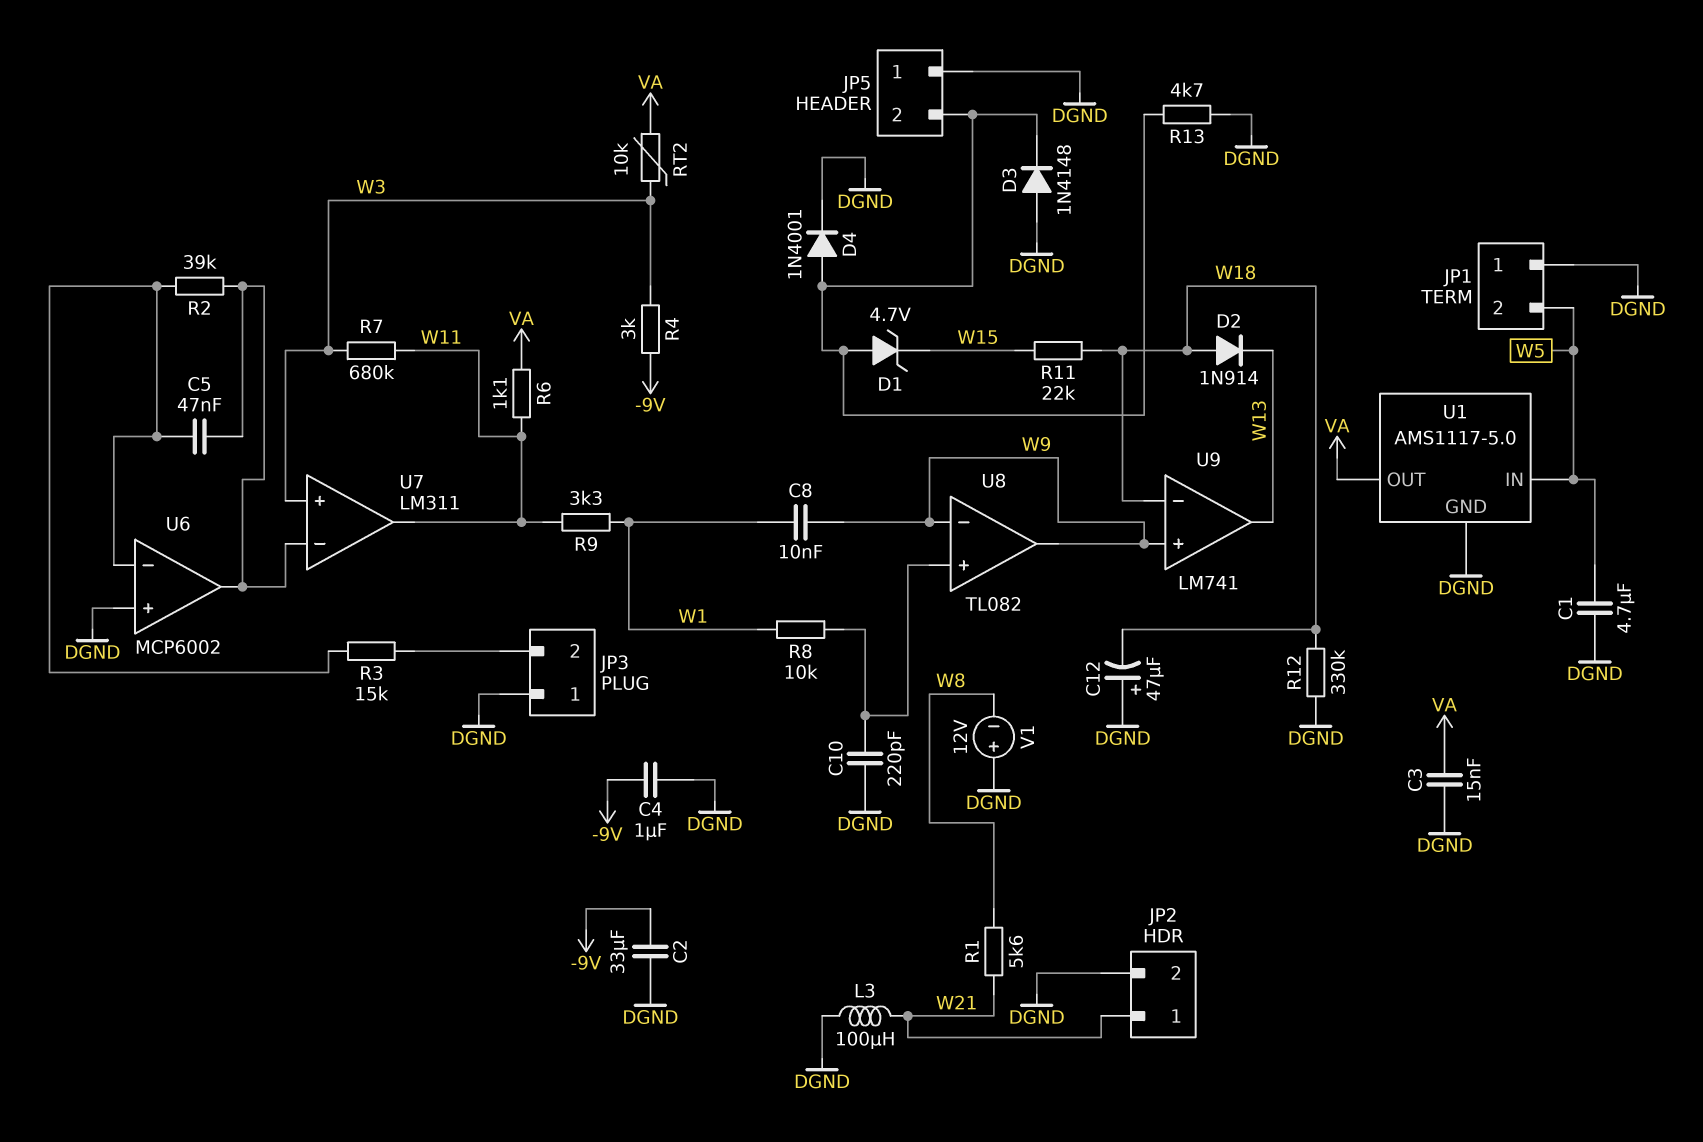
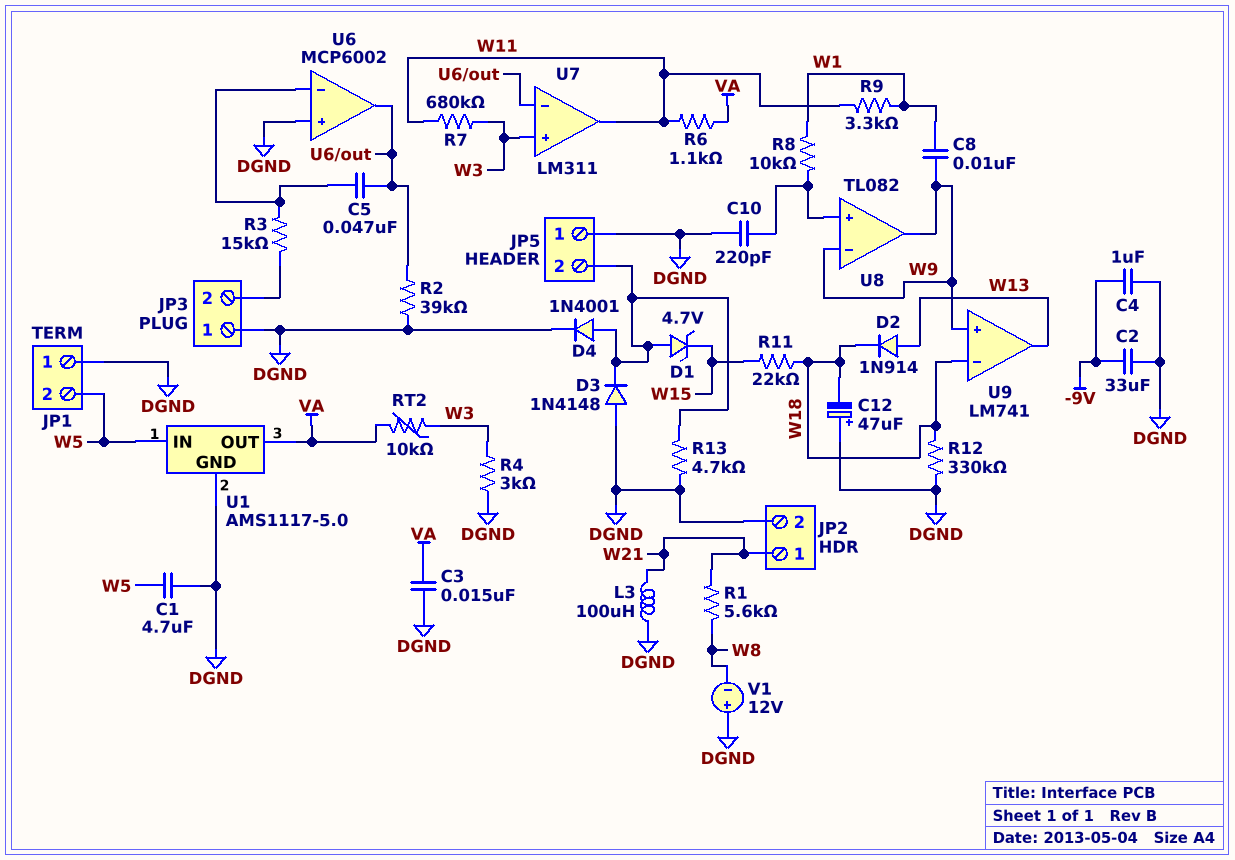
D2: diode 1N914 (A W18, K W13) -> diode 1N914 (A W13, K W18)
R2: 39k (U6/in-, U6/out) -> 39k (DGND, U6/out)
R4: 3k (-9V, W3) -> 3k (DGND, W3)

